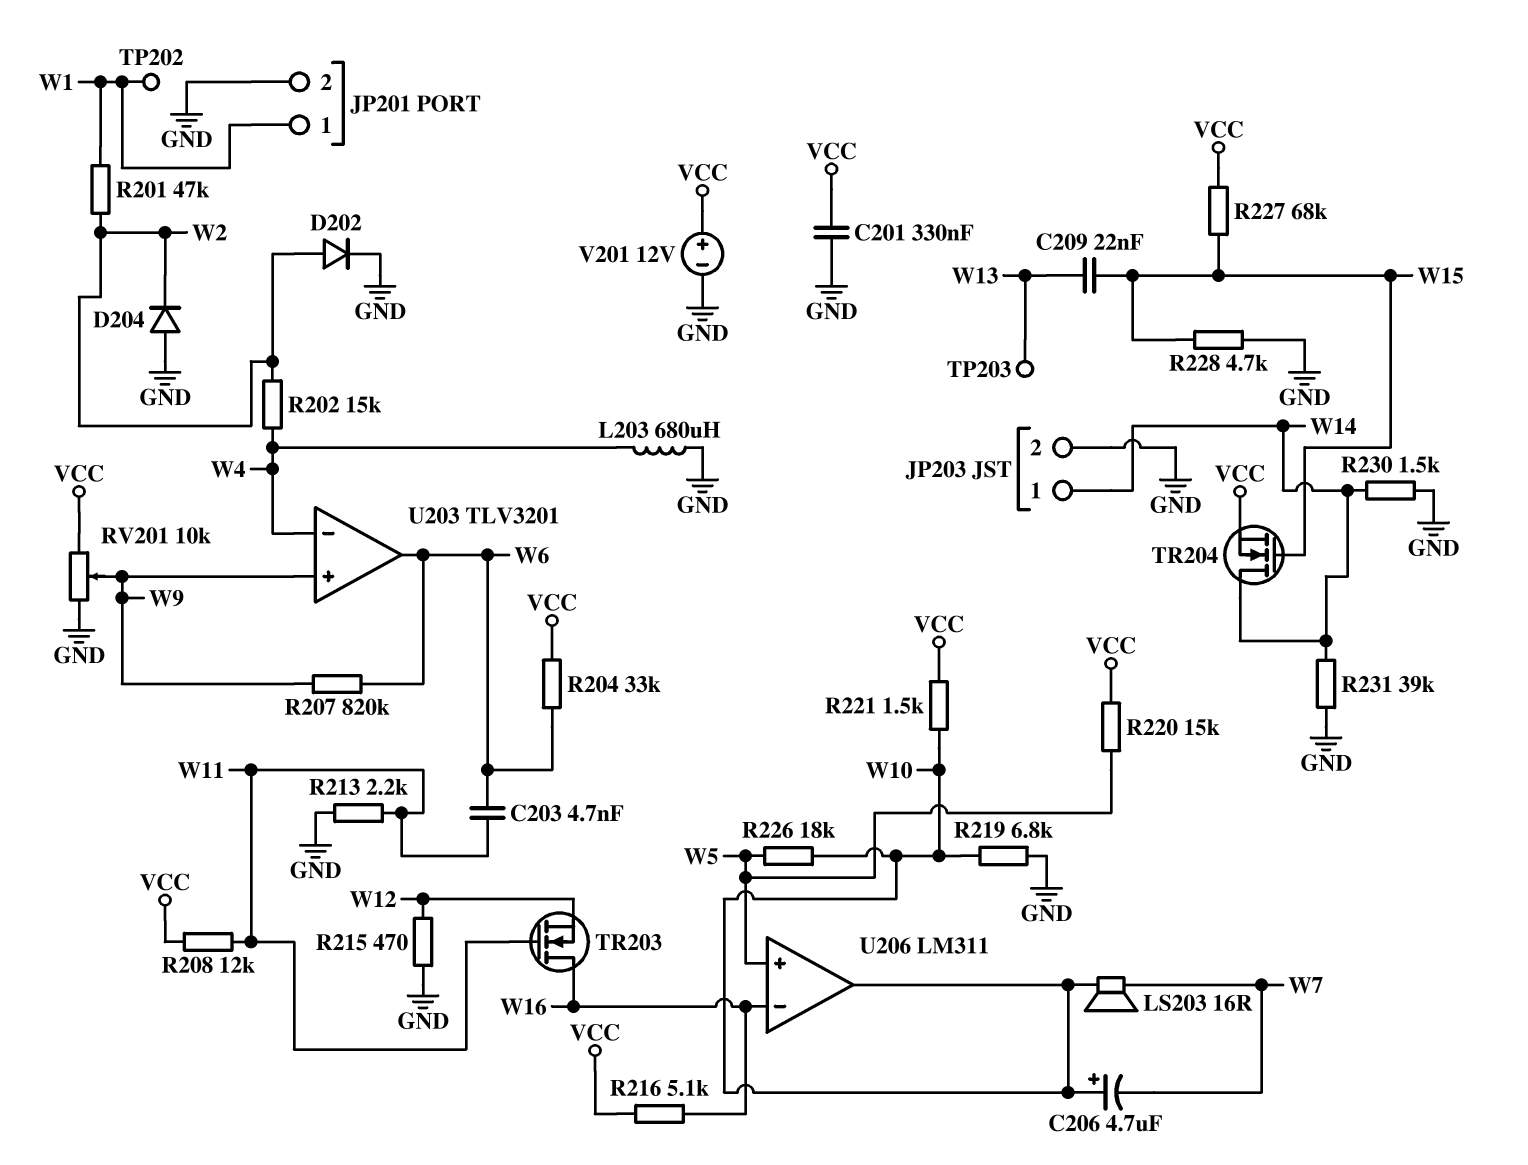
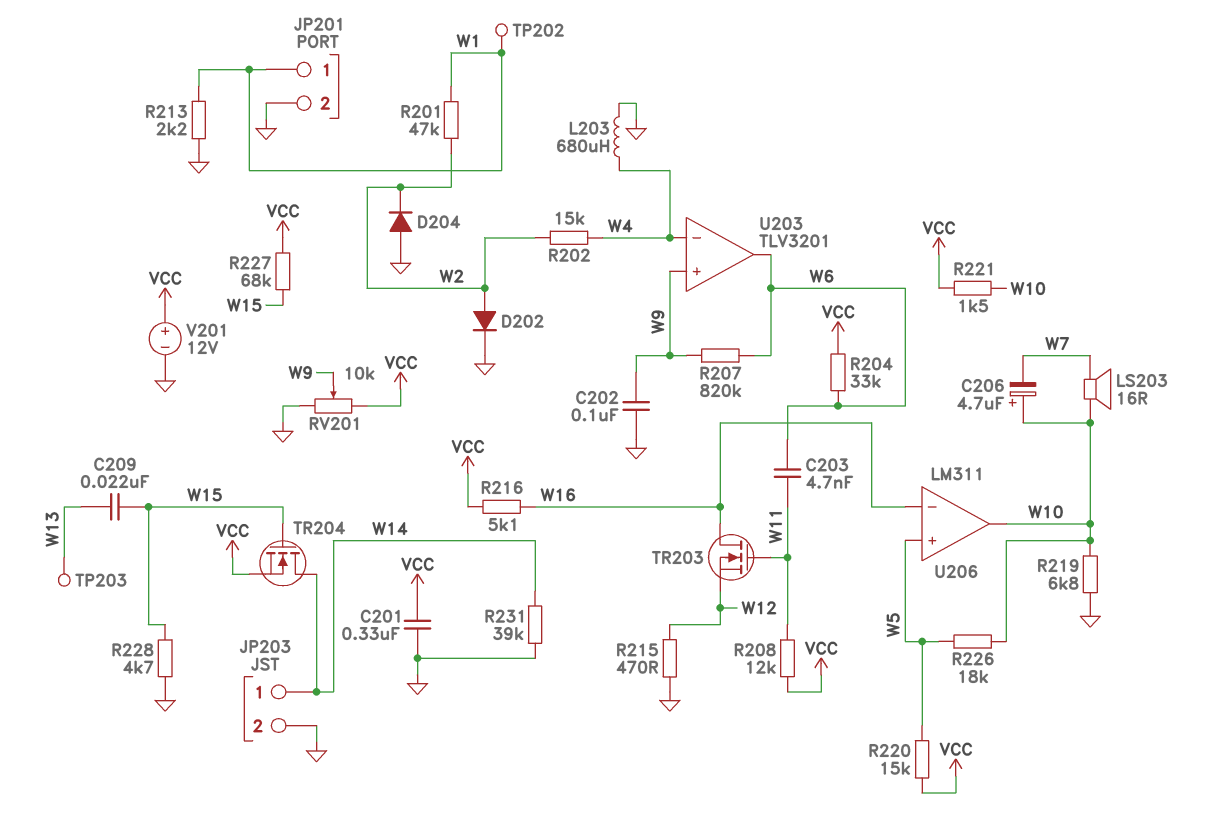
C202: none -> 100nF (GND, W9)
R213: 2.2k (GND, W11) -> 2.2k (GND, W1)
R230: 1.5k (GND, W14) -> none

